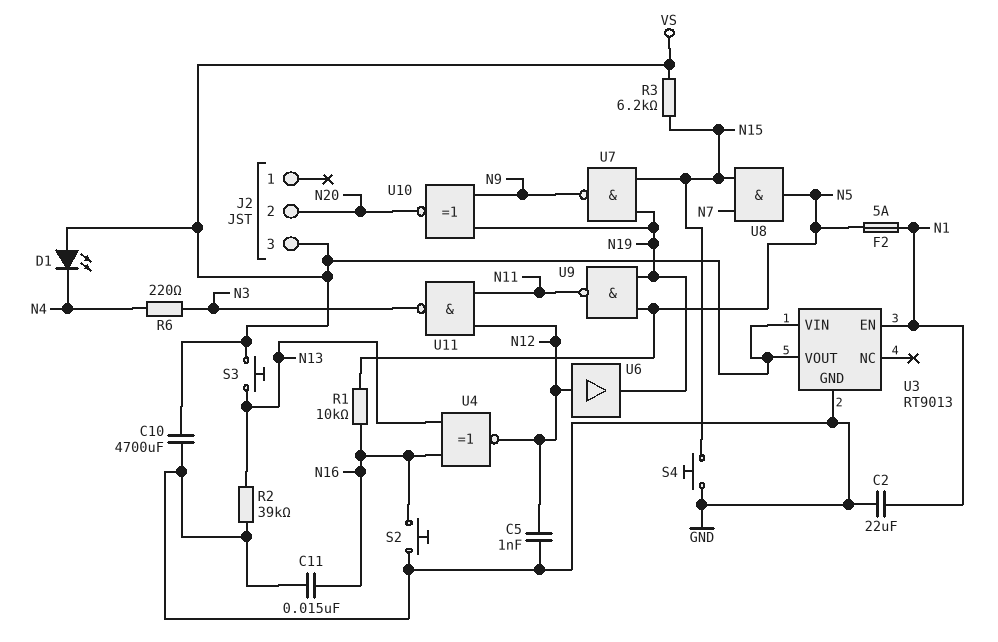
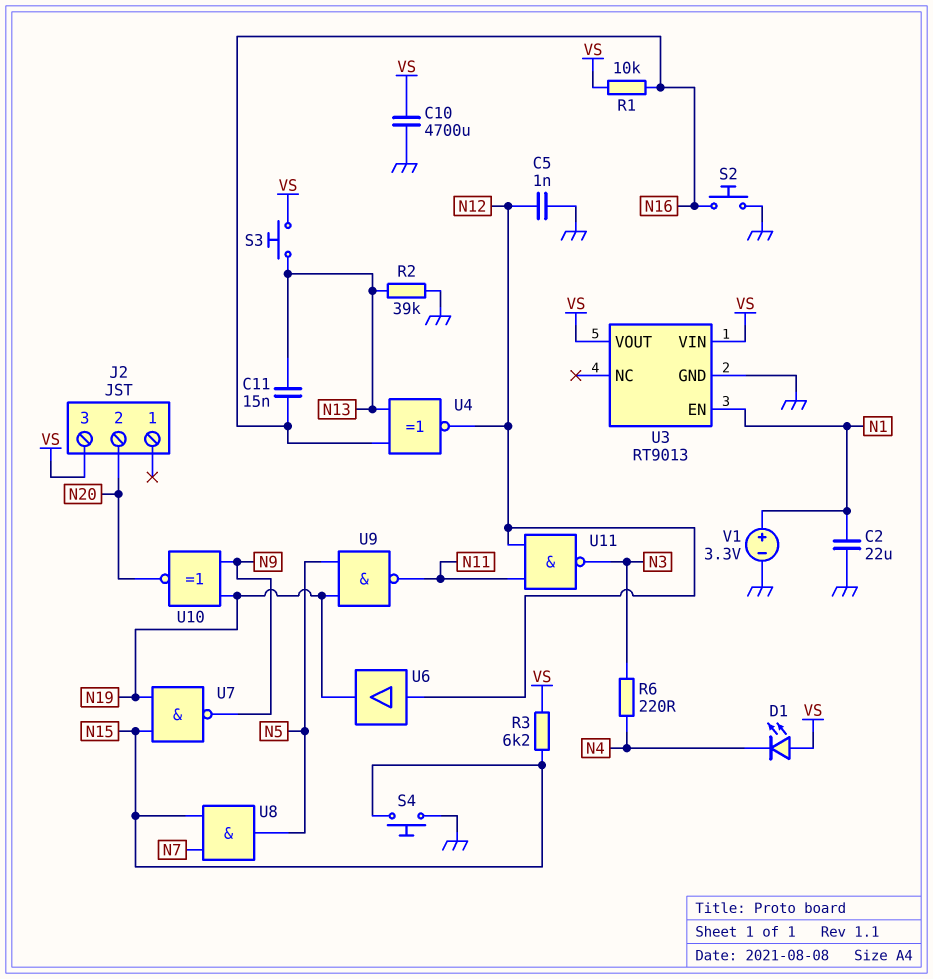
C11: 15nF (GND, N16) -> 15nF (N13, N16)
F2: 5A (N1, N5) -> none
R1: 10k (N5, N16) -> 10k (N16, VS)
V1: none -> 3.3V (plus N1, minus GND)

